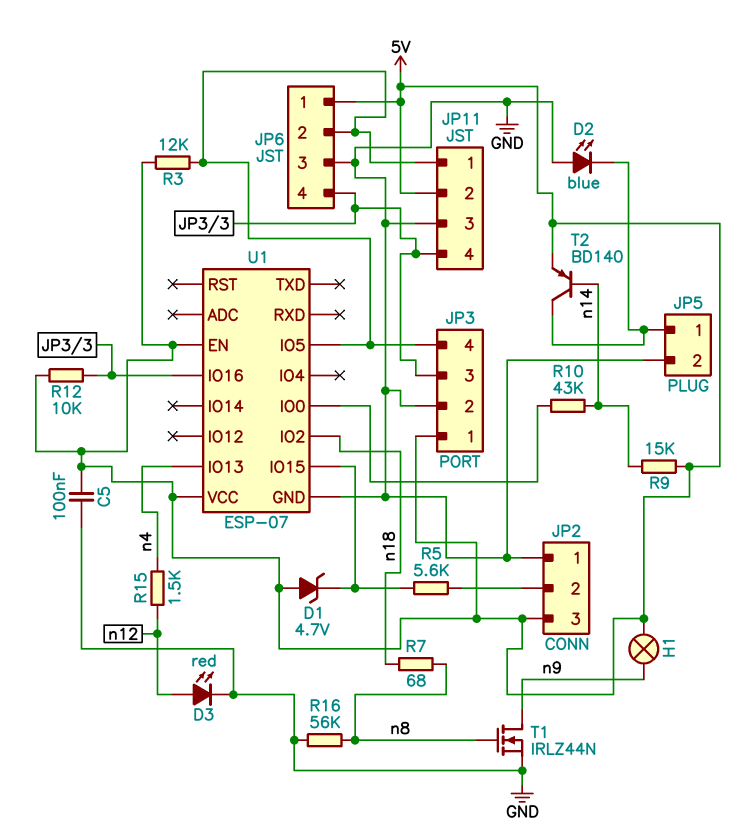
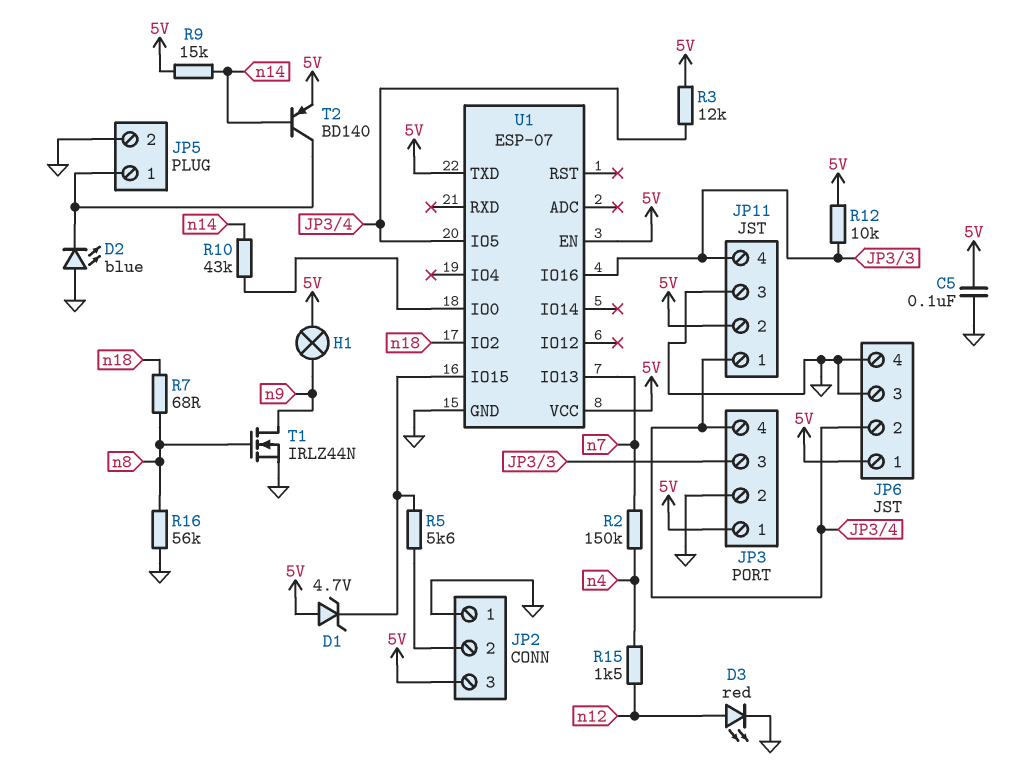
JP6 pin 4: JP3/3 -> GND
R2: none -> 150k (n4, n7)
U1 pin IO13: n4 -> n7
U1 pin TXD: none -> 5V

